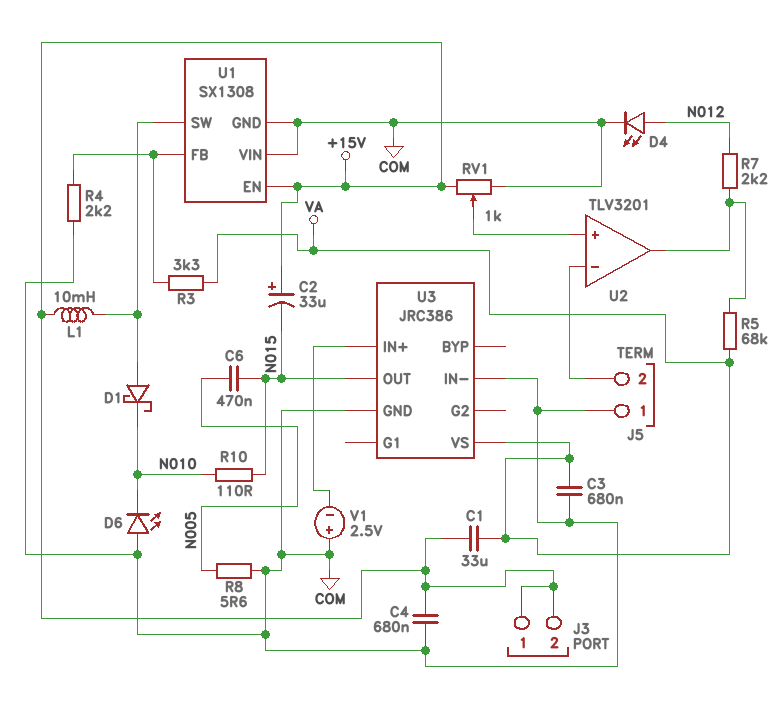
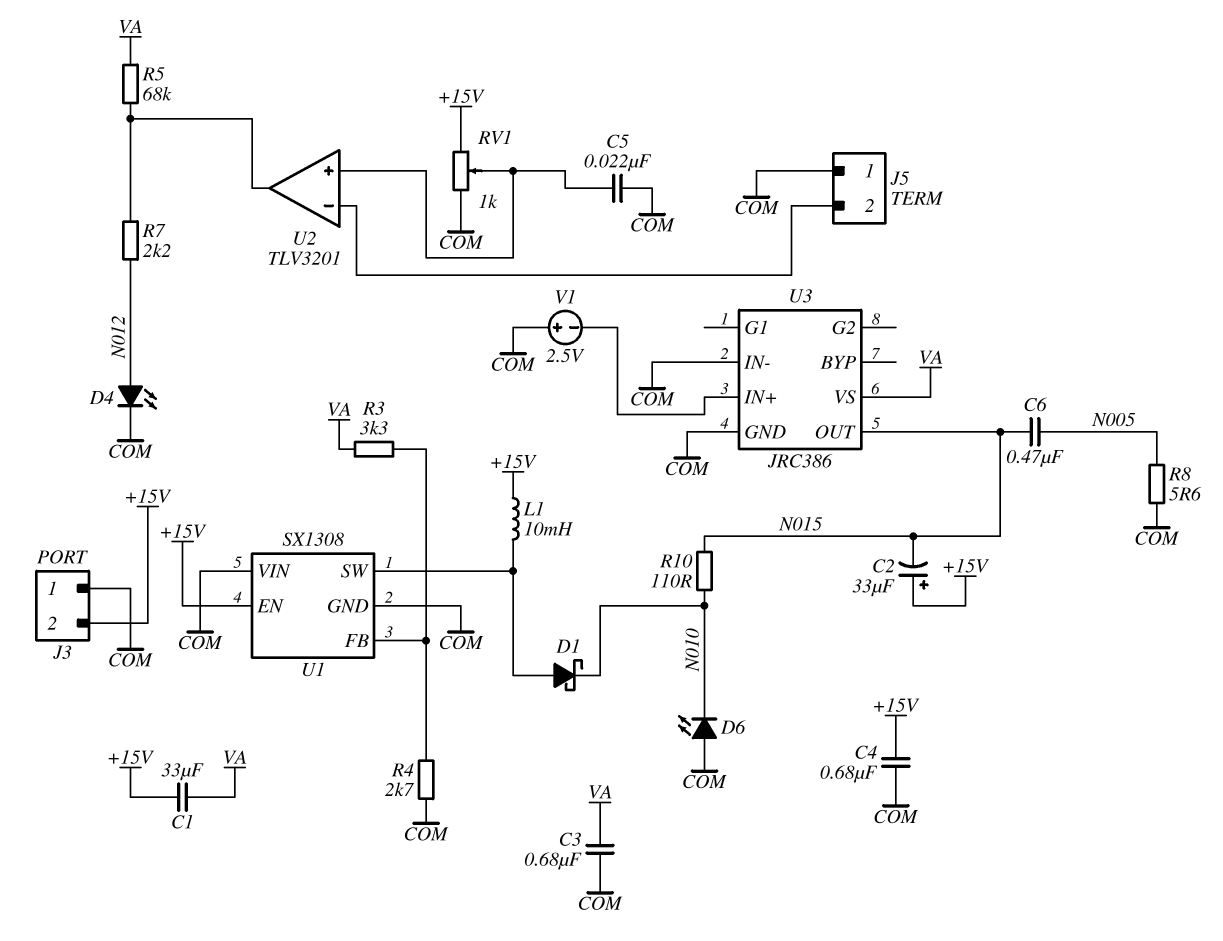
C5: none -> 22nF (COM, U2/in+)
J3 pin 1: +15V -> COM
R4: 2.2k (COM, U1/FB) -> 2.7k (COM, U1/FB)

